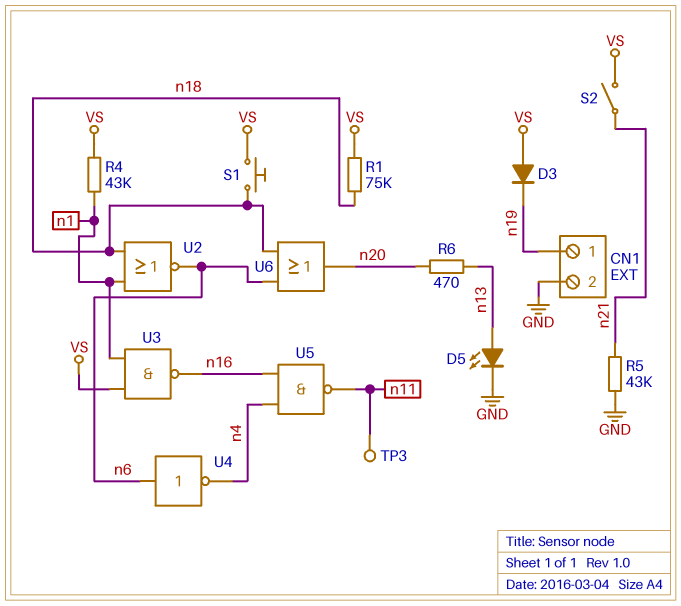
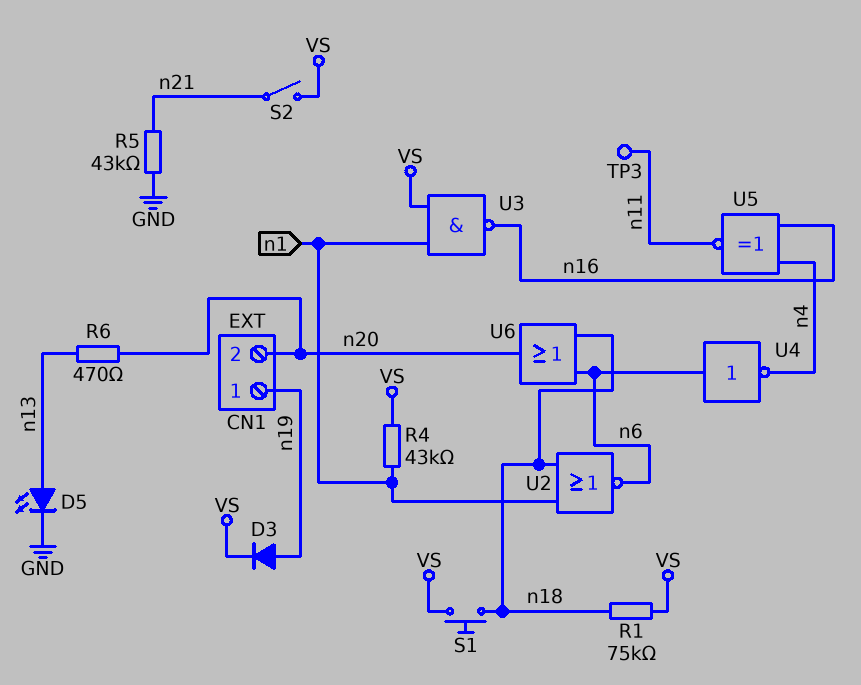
CN1 pin 2: GND -> n20
D3: diode (A VS, K n19) -> diode (A n19, K VS)
U5: NAND (in n4, in n16, out n11) -> XNOR (in n4, in n16, out n11)

